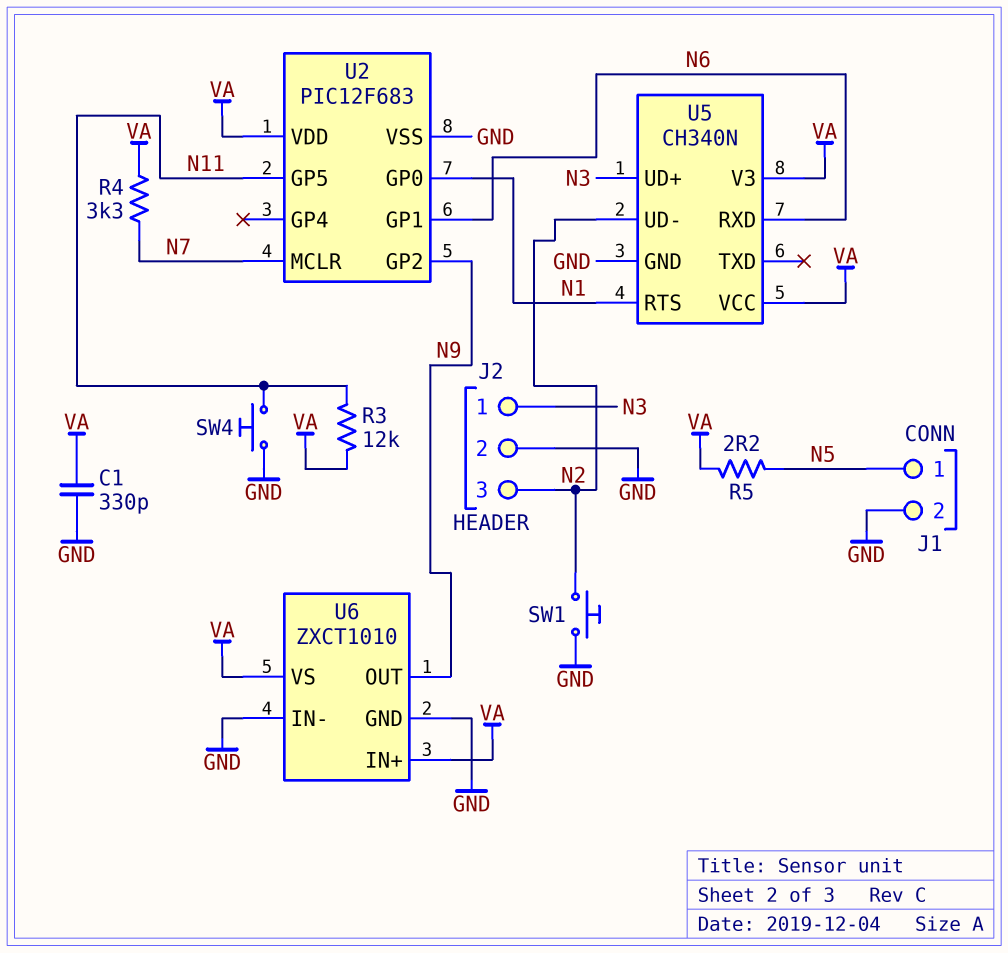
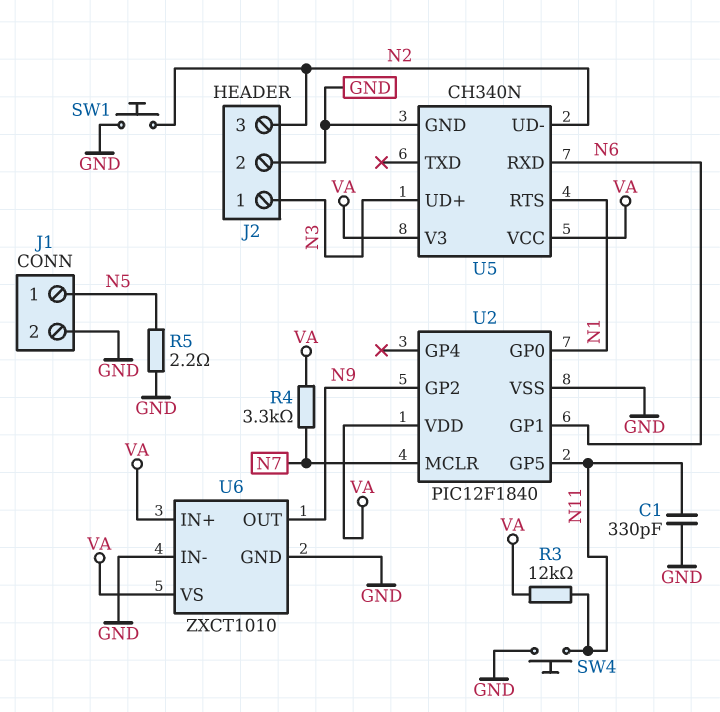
C1: 330pF (GND, VA) -> 330pF (GND, N11)
R5: 2.2 (N5, VA) -> 2.2 (GND, N5)
U2: PIC12F683 -> PIC12F1840

